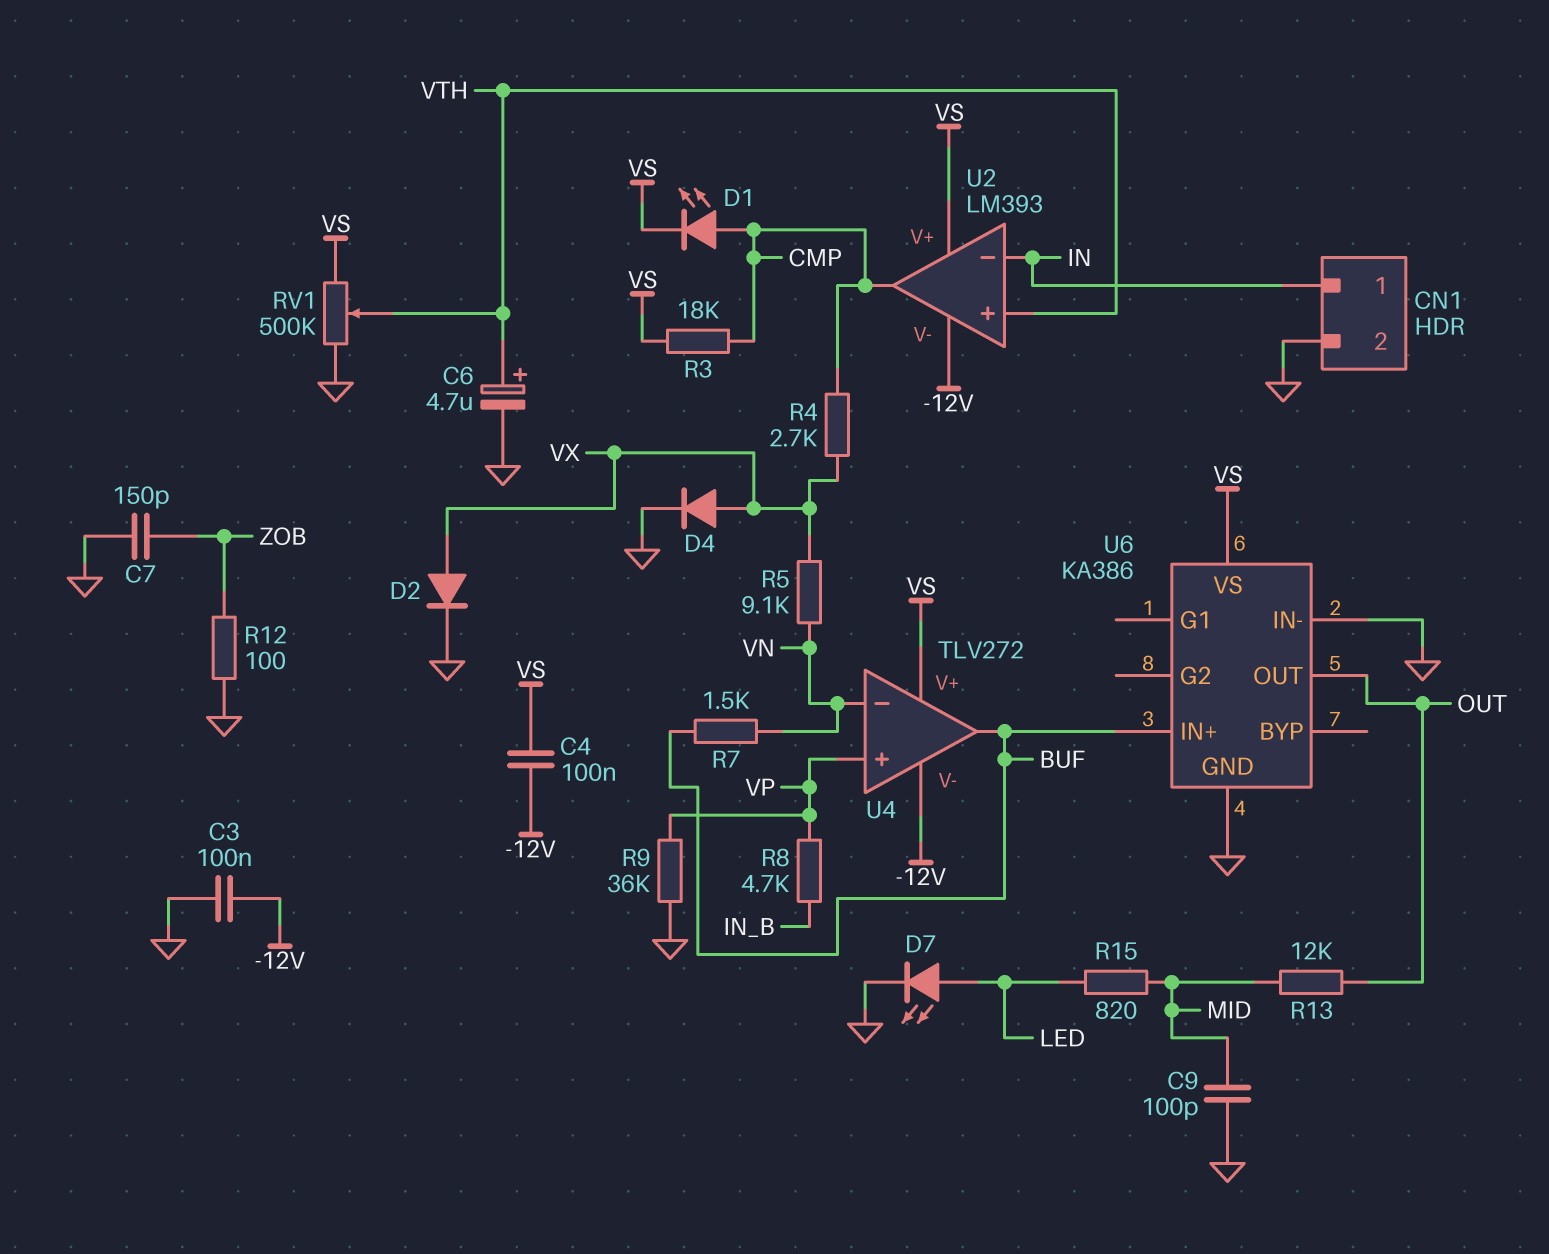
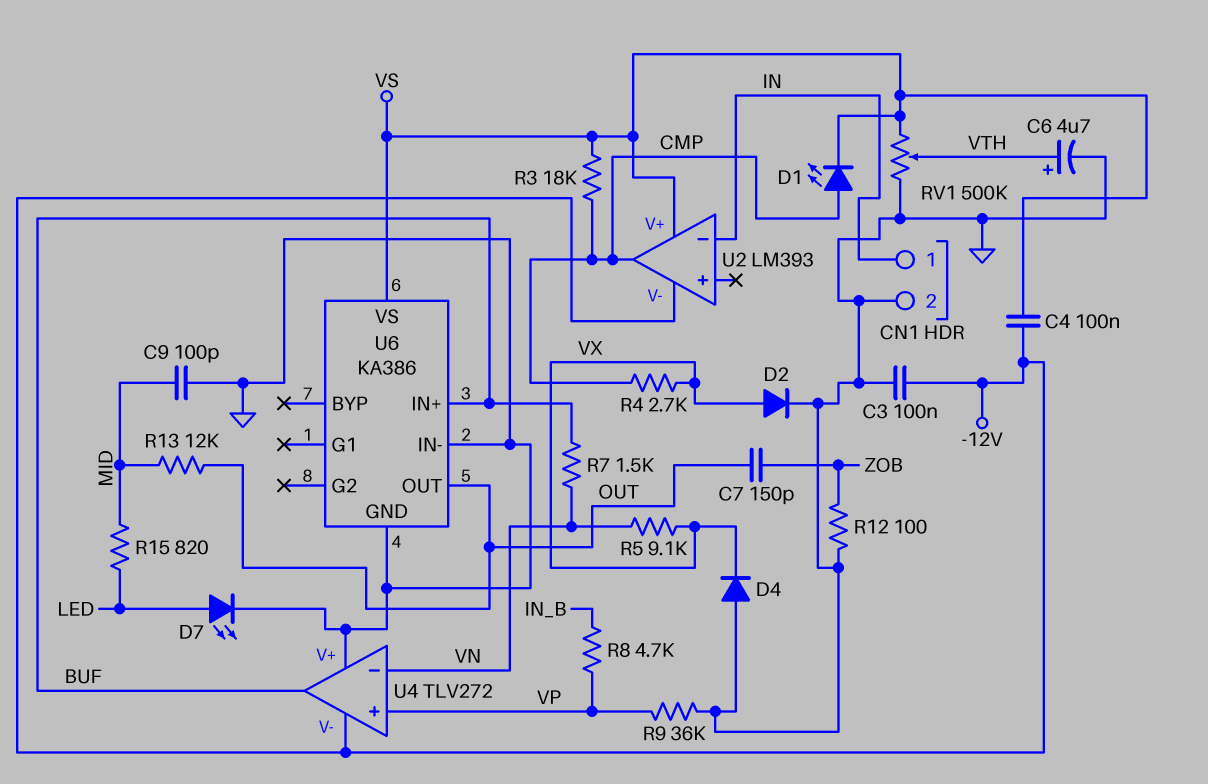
C7: 150pF (GND, ZOB) -> 150pF (OUT, ZOB)
D4: diode (A VX, K GND) -> diode (A GND, K VX)
U2 pin in+: VTH -> none
U4 pin V+: VS -> GND

